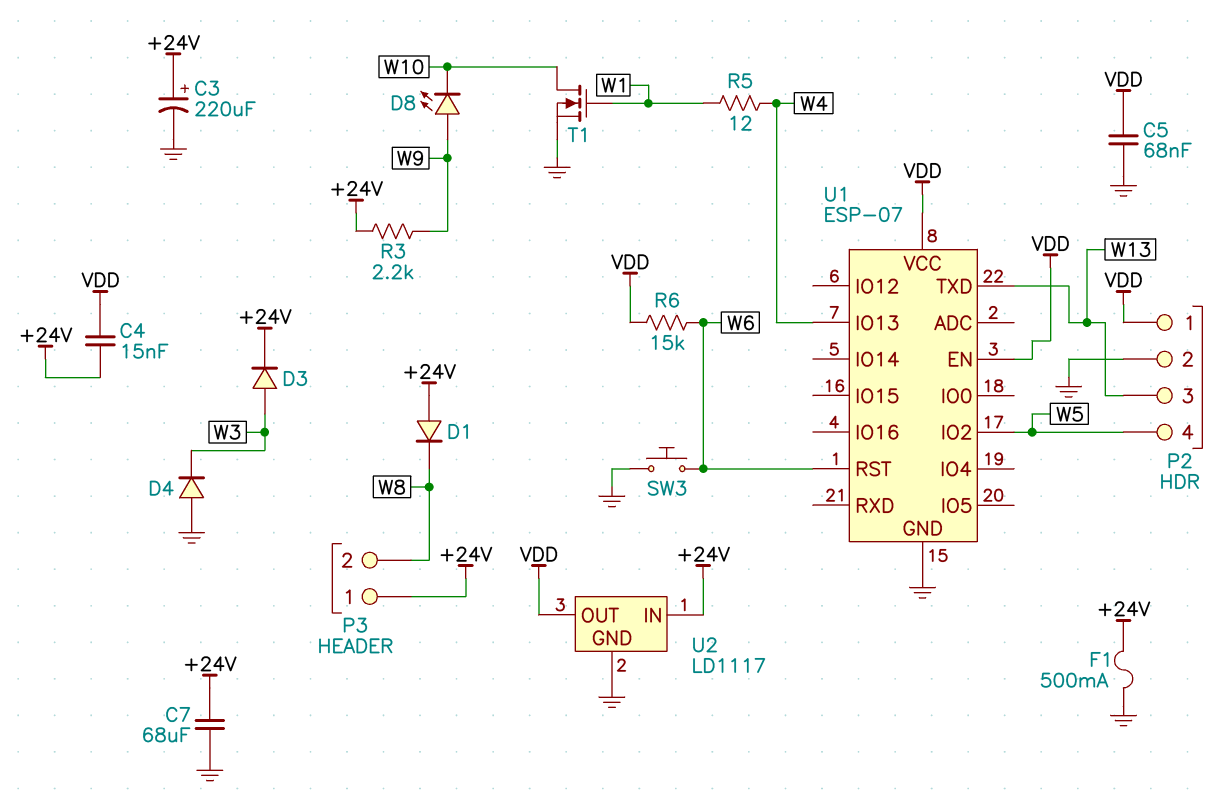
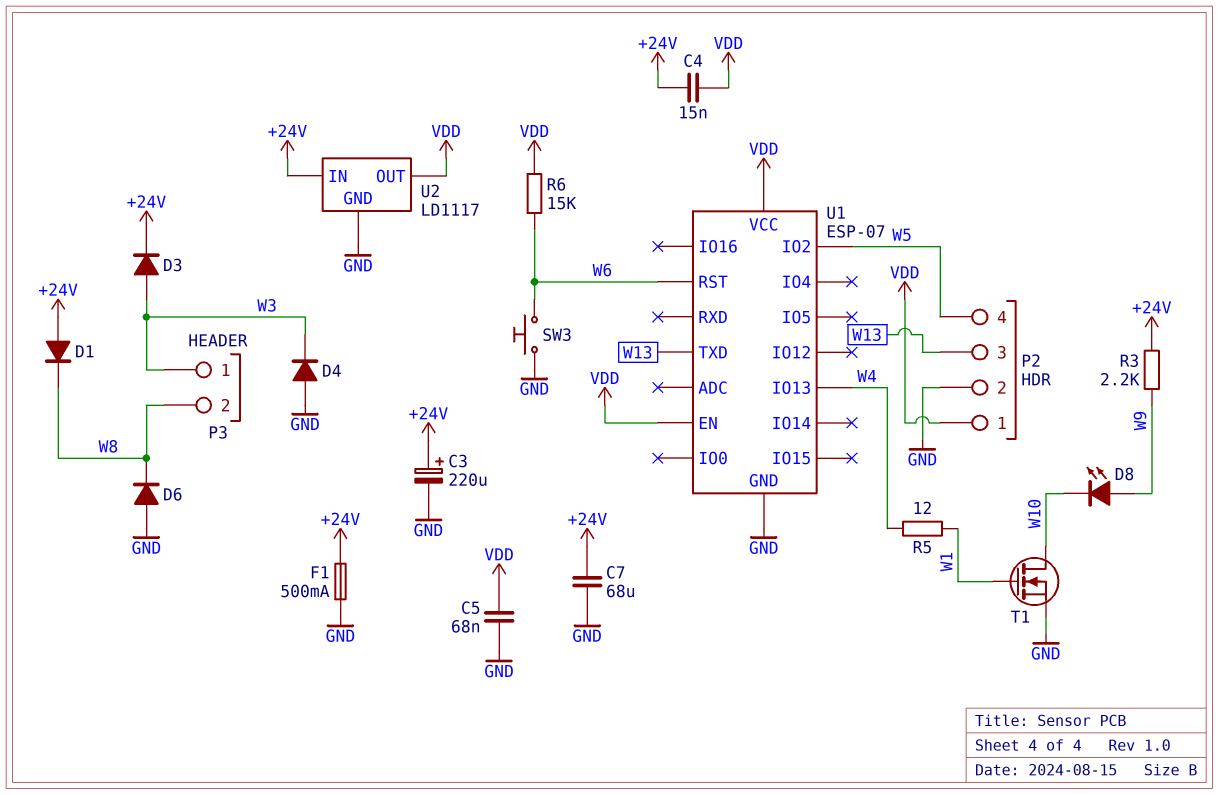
D6: none -> diode (A GND, K W8)
P3 pin 1: +24V -> W3

